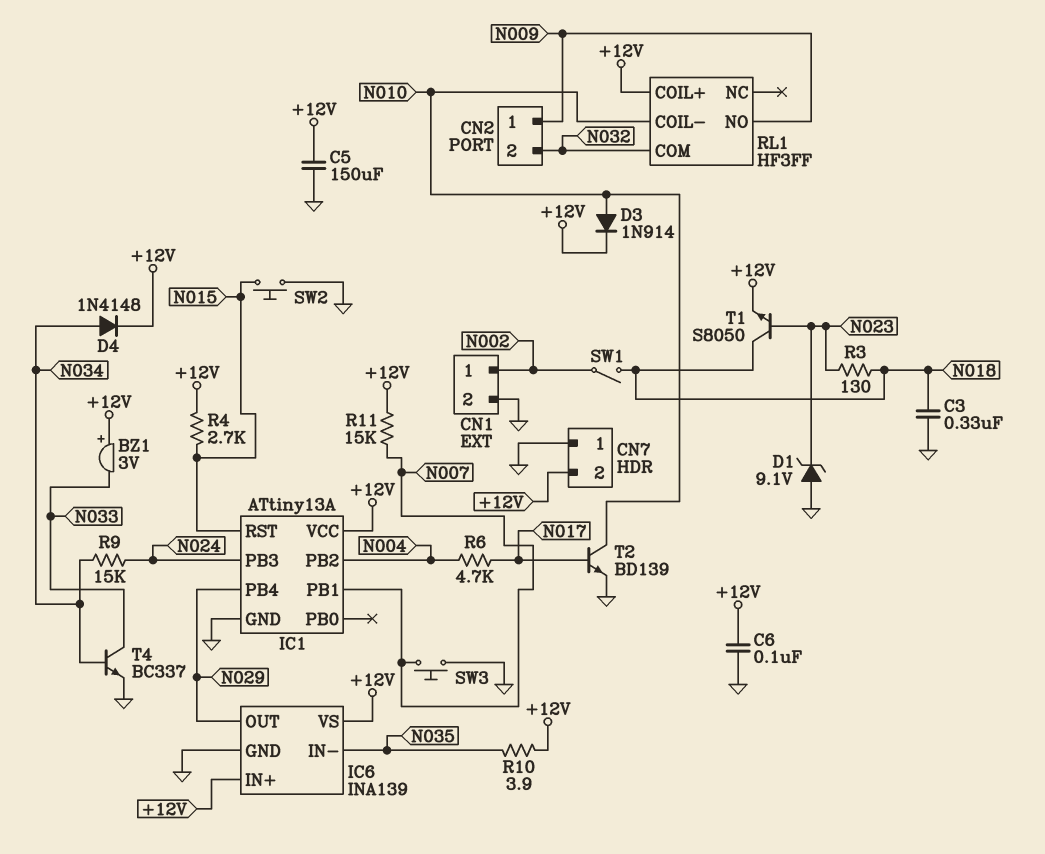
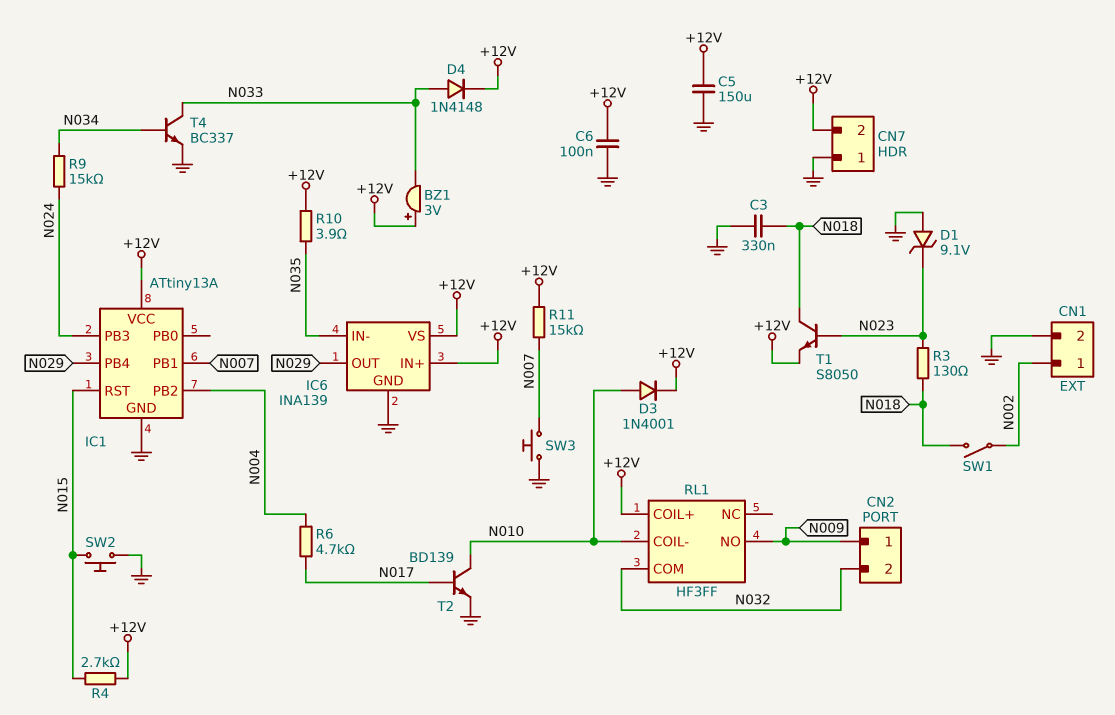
D3: diode 1N914 (A N010, K +12V) -> diode 1N4001 (A N010, K +12V)
D4: diode 1N4148 (A N034, K +12V) -> diode 1N4148 (A N033, K +12V)

